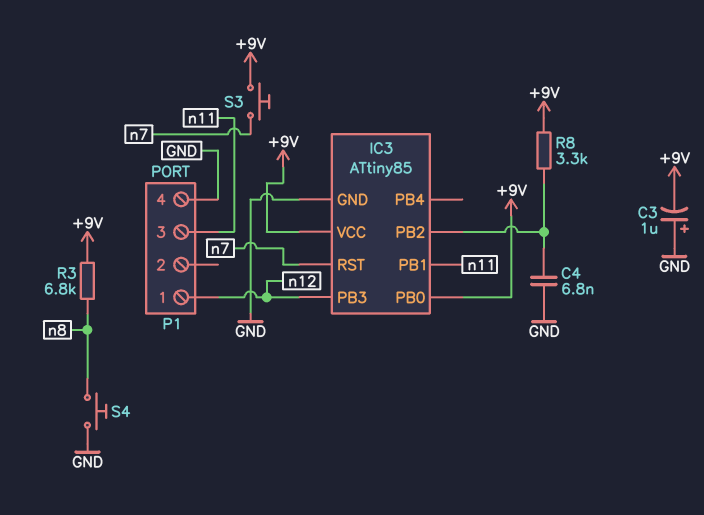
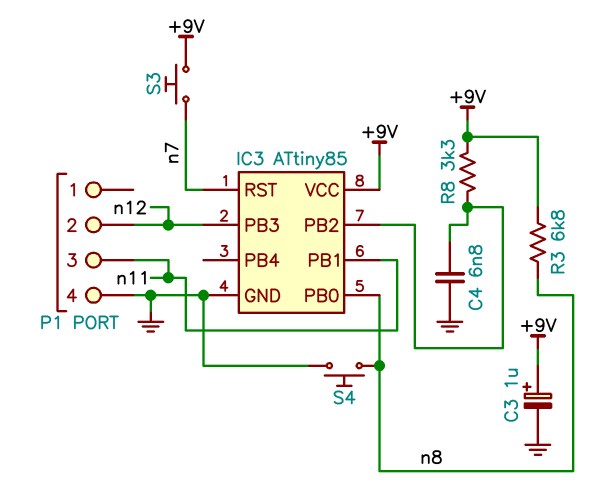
C3: 1uF (plus GND, minus +9V) -> 1uF (plus +9V, minus GND)
IC3 pin PB0: +9V -> n8
P1 pin 1: n12 -> none
P1 pin 2: none -> n12

